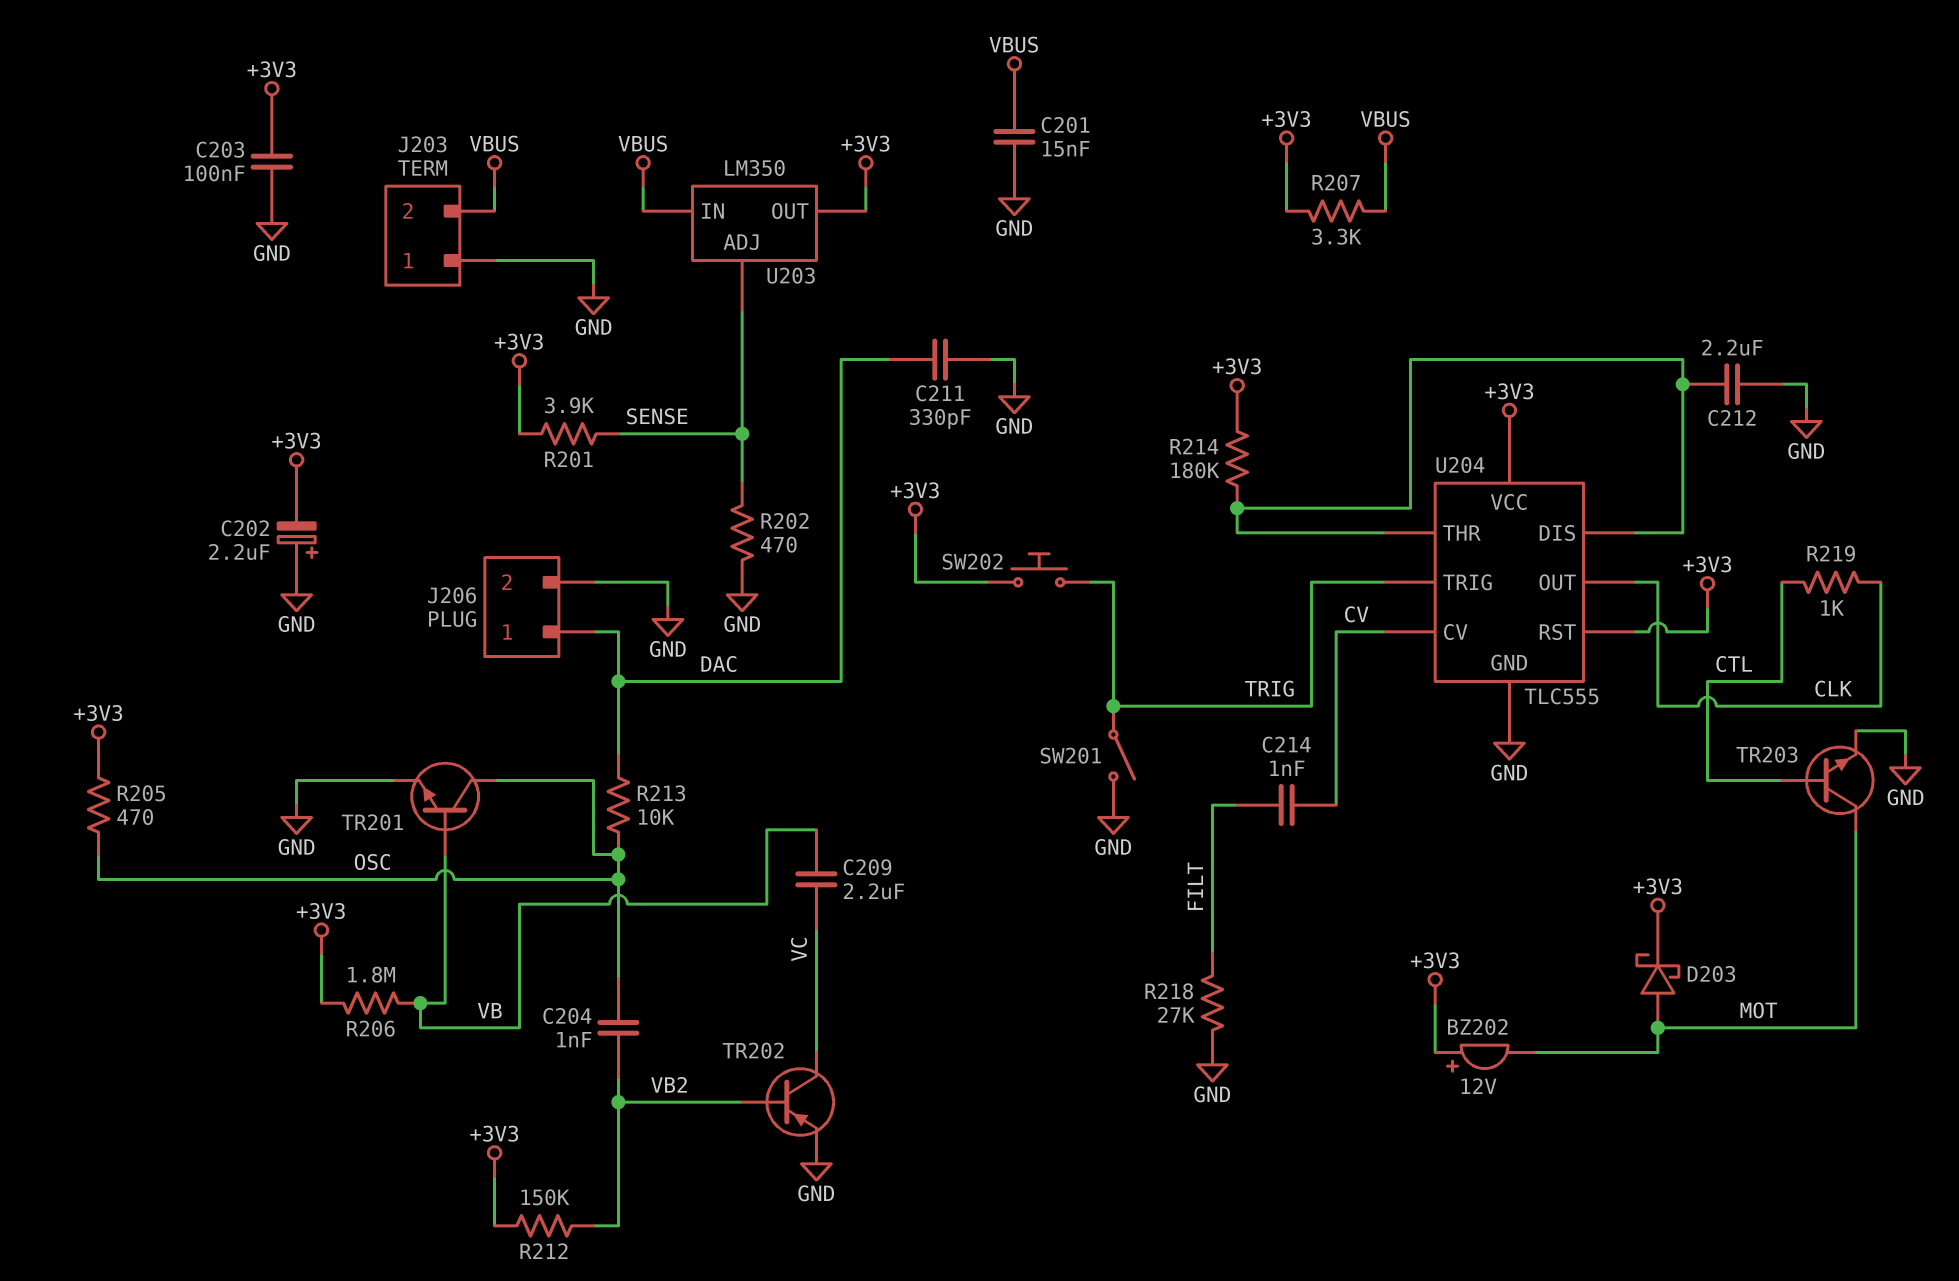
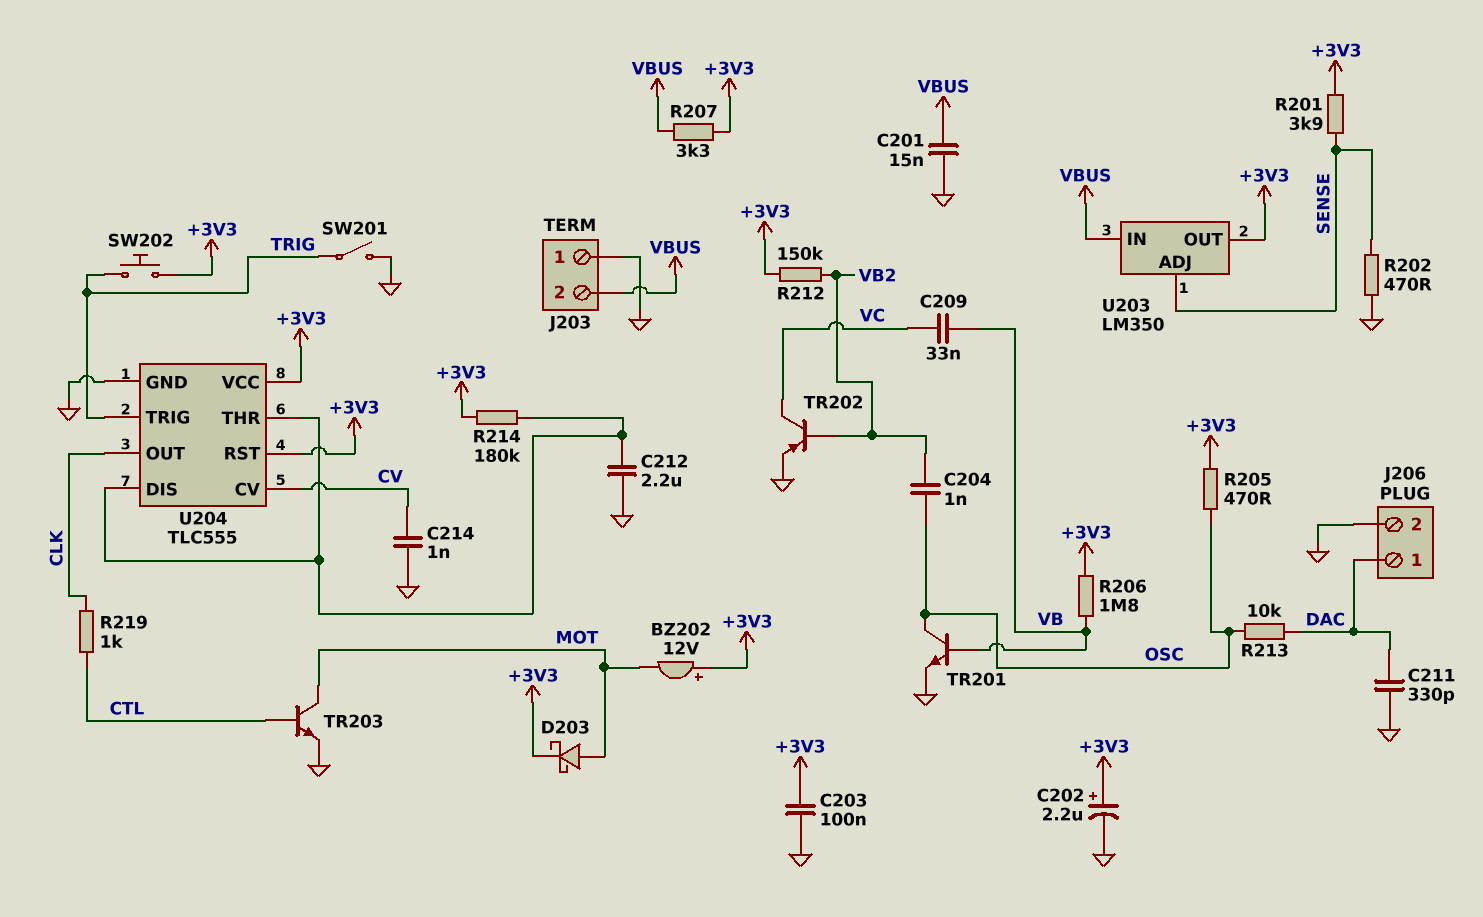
C202: 2.2uF (plus GND, minus +3V3) -> 2.2uF (plus +3V3, minus GND)
C209: 2.2uF (VB, VC) -> 33nF (VB, VC)
C214: 1nF (CV, FILT) -> 1nF (CV, GND)
R218: 27k (FILT, GND) -> none

